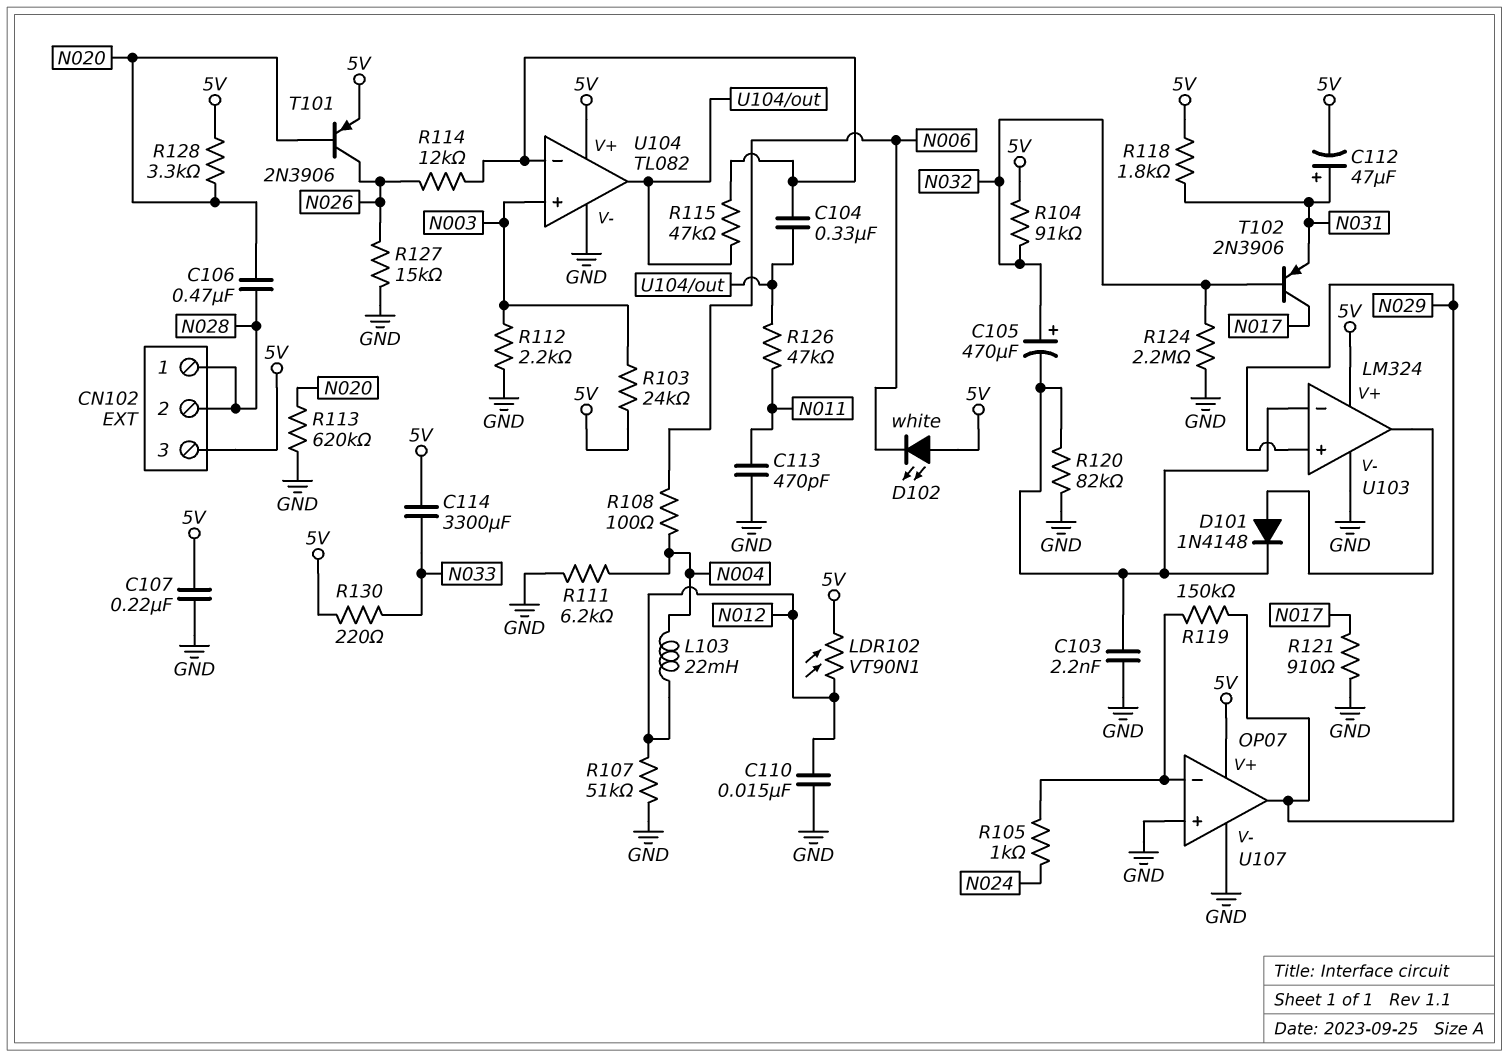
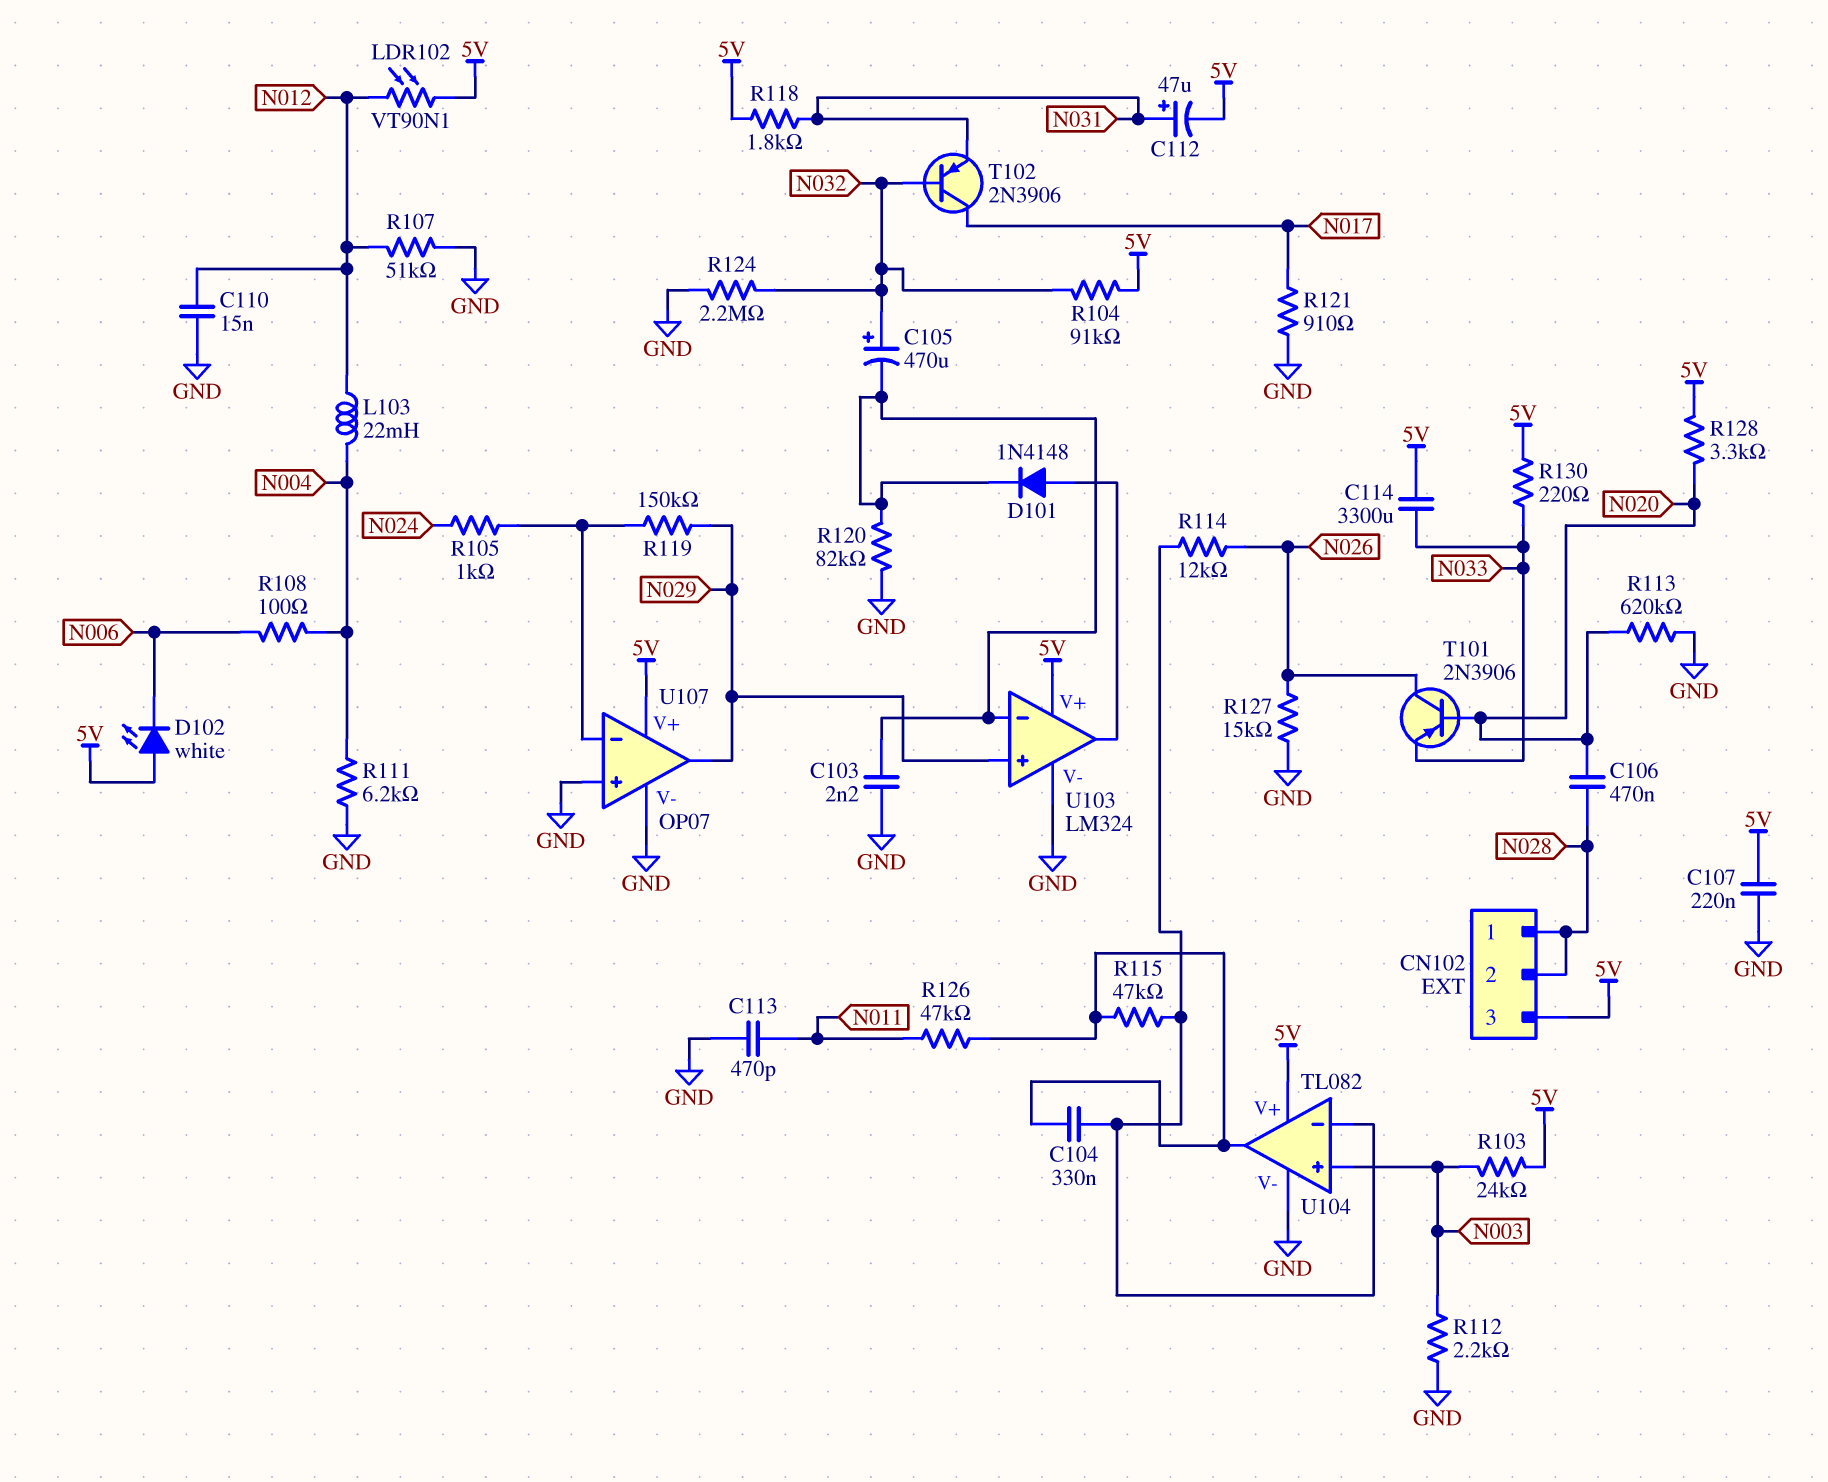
T101: PNP 2N3906 (B N020, C N026, E 5V) -> PNP 2N3906 (B N020, C N026, E N033)

